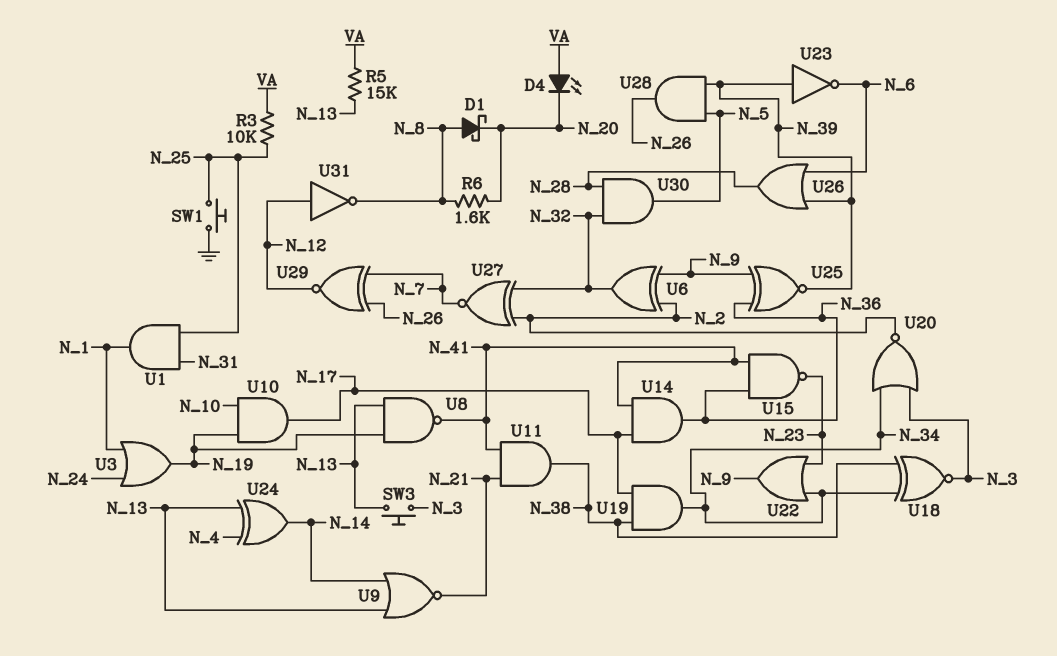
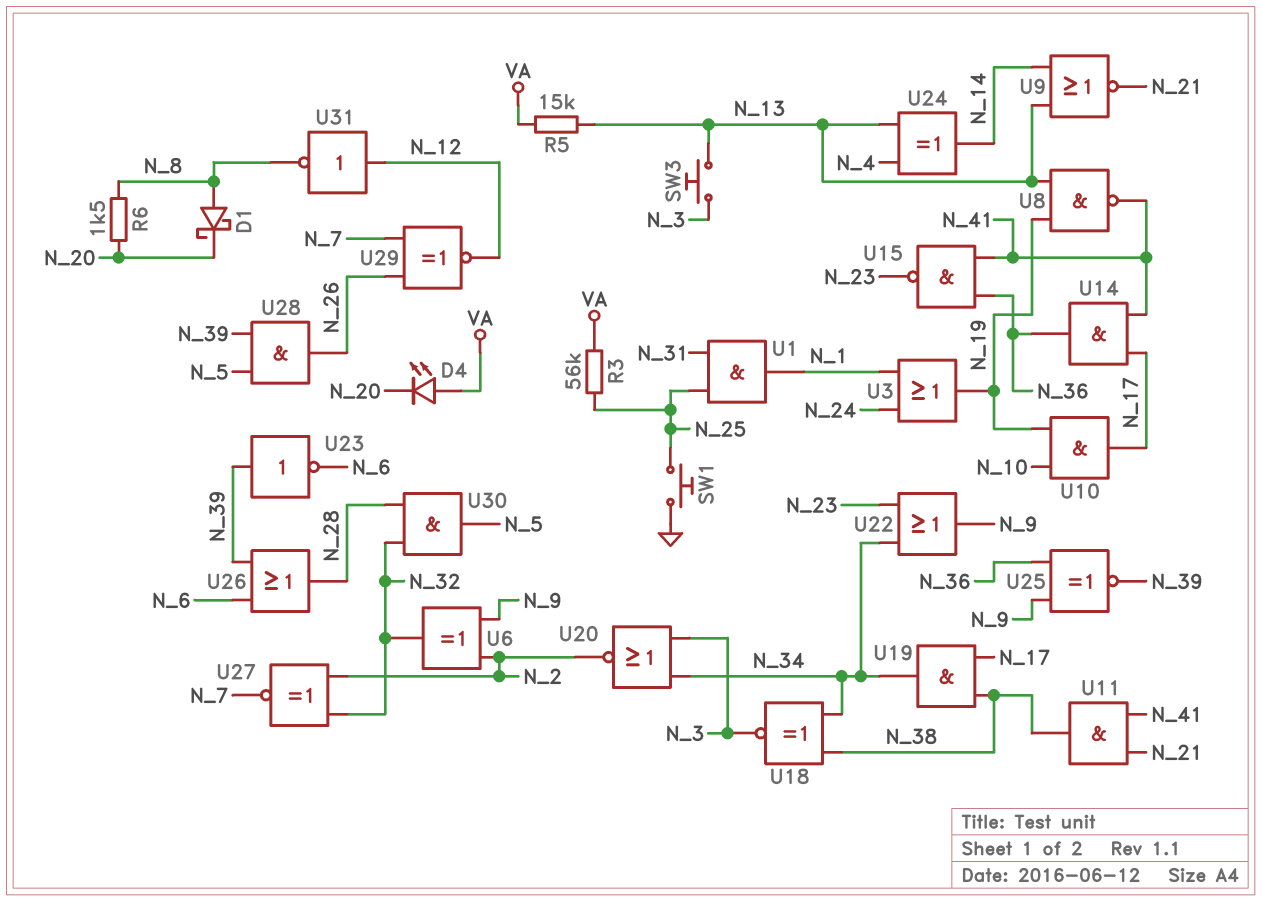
R3: 10k (N_25, VA) -> 56k (N_25, VA)
R6: 1.6k (N_8, N_20) -> 1.5k (N_8, N_20)

